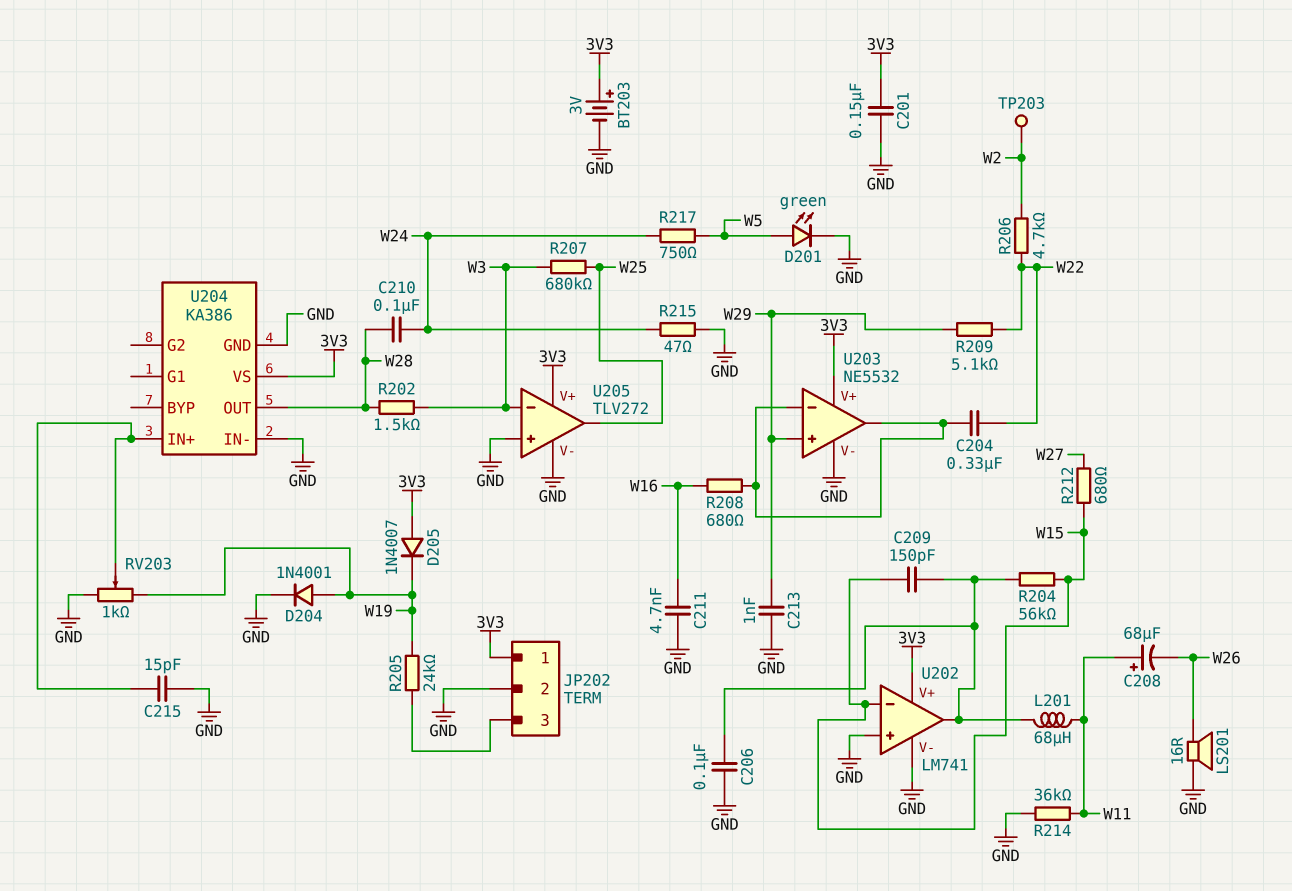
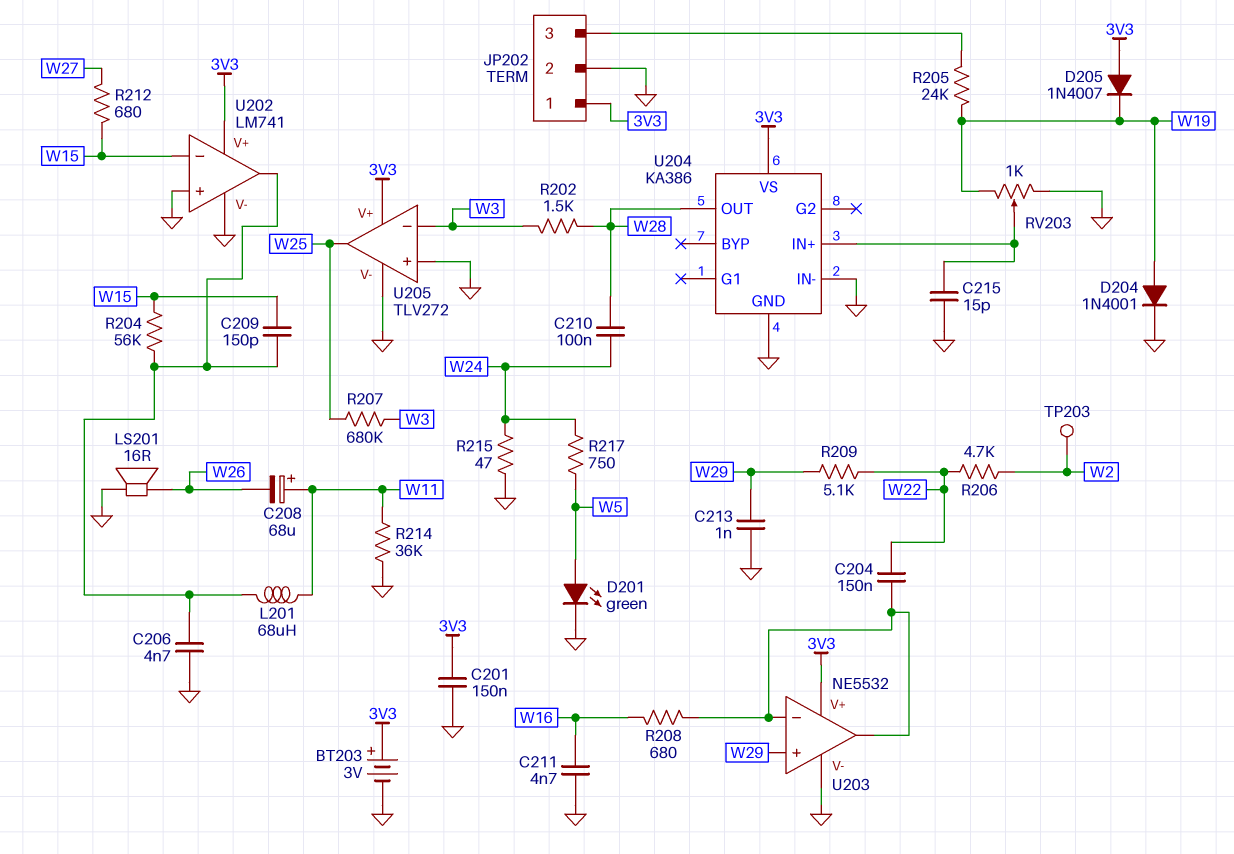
C204: 330nF (U203/in-, W22) -> 150nF (U203/in-, W22)
C206: 100nF (GND, U202/out) -> 4.7nF (GND, U202/out)

